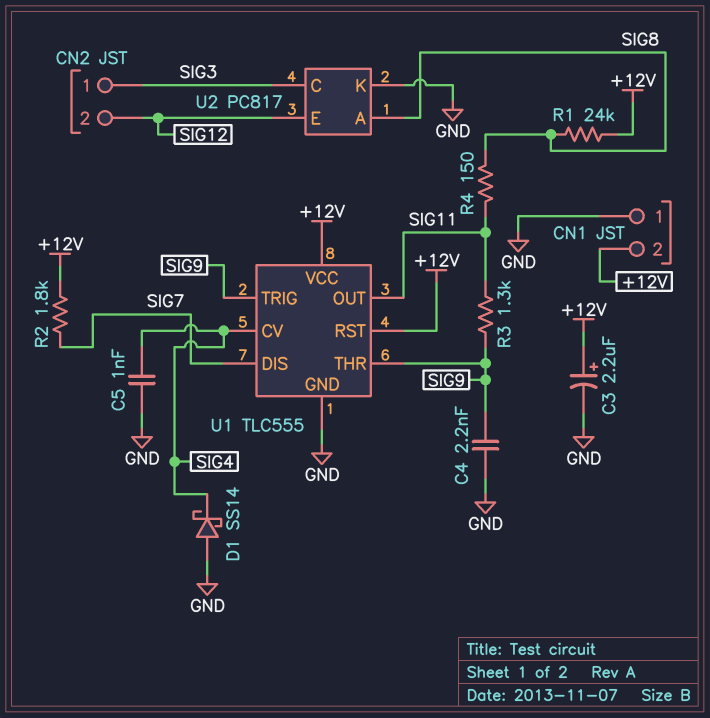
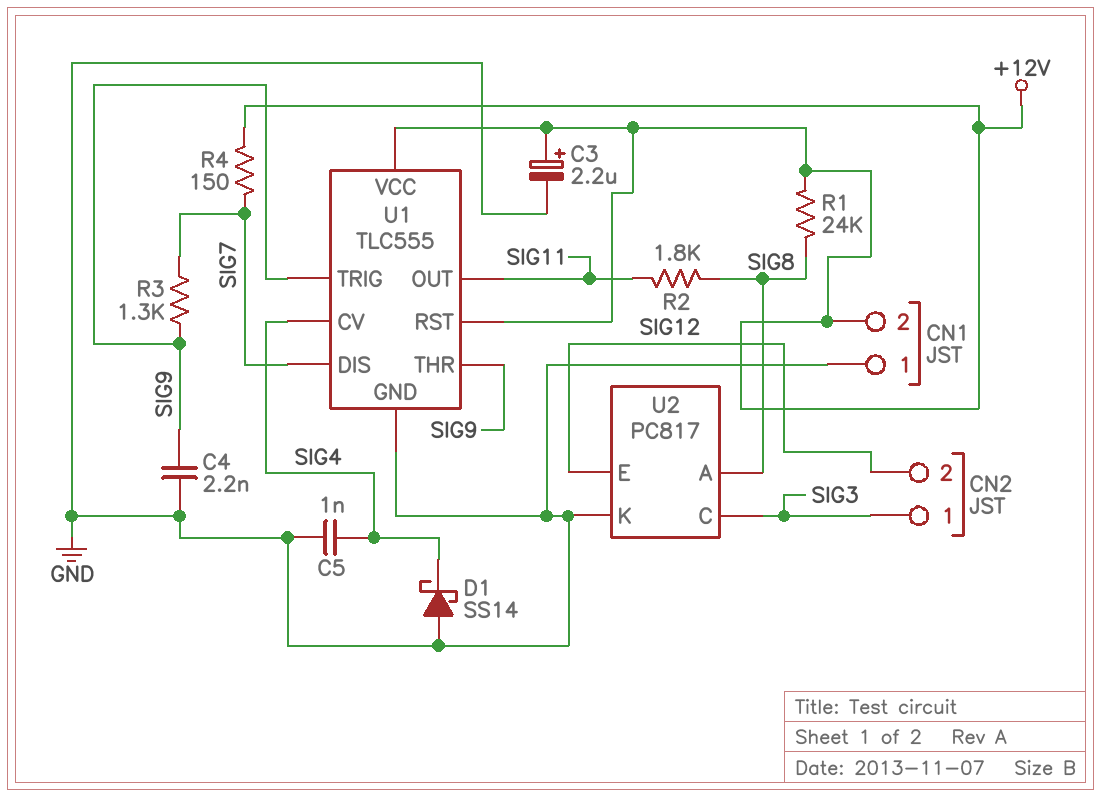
R2: 1.8k (+12V, SIG7) -> 1.8k (SIG8, SIG11)
R3: 1.3k (SIG9, SIG11) -> 1.3k (SIG7, SIG9)
R4: 150 (SIG8, SIG11) -> 150 (+12V, SIG7)

